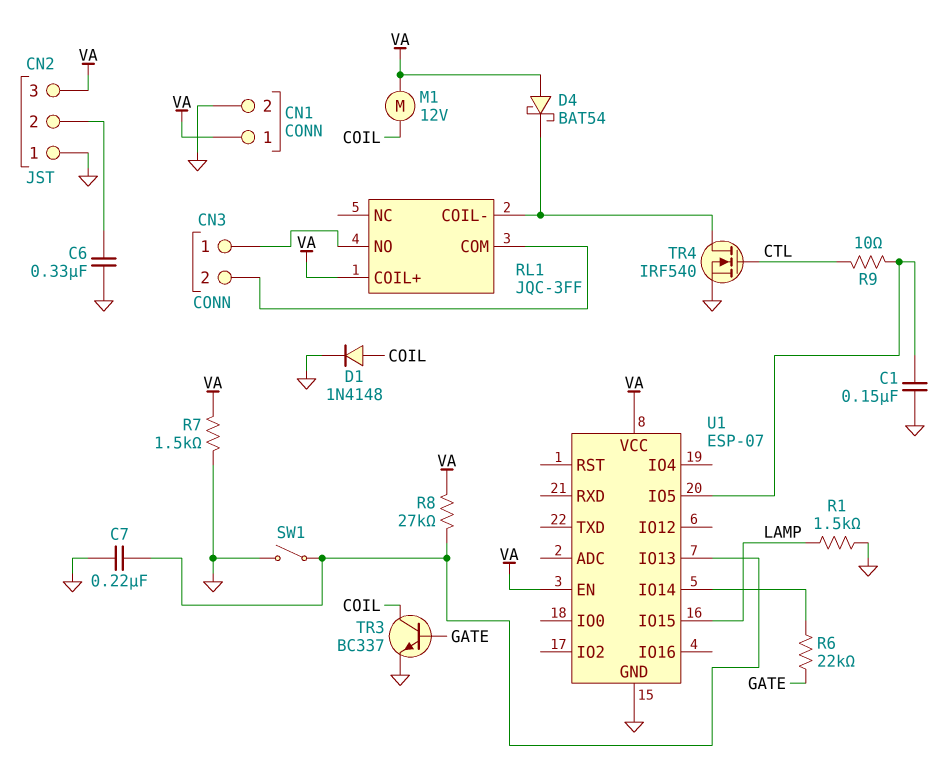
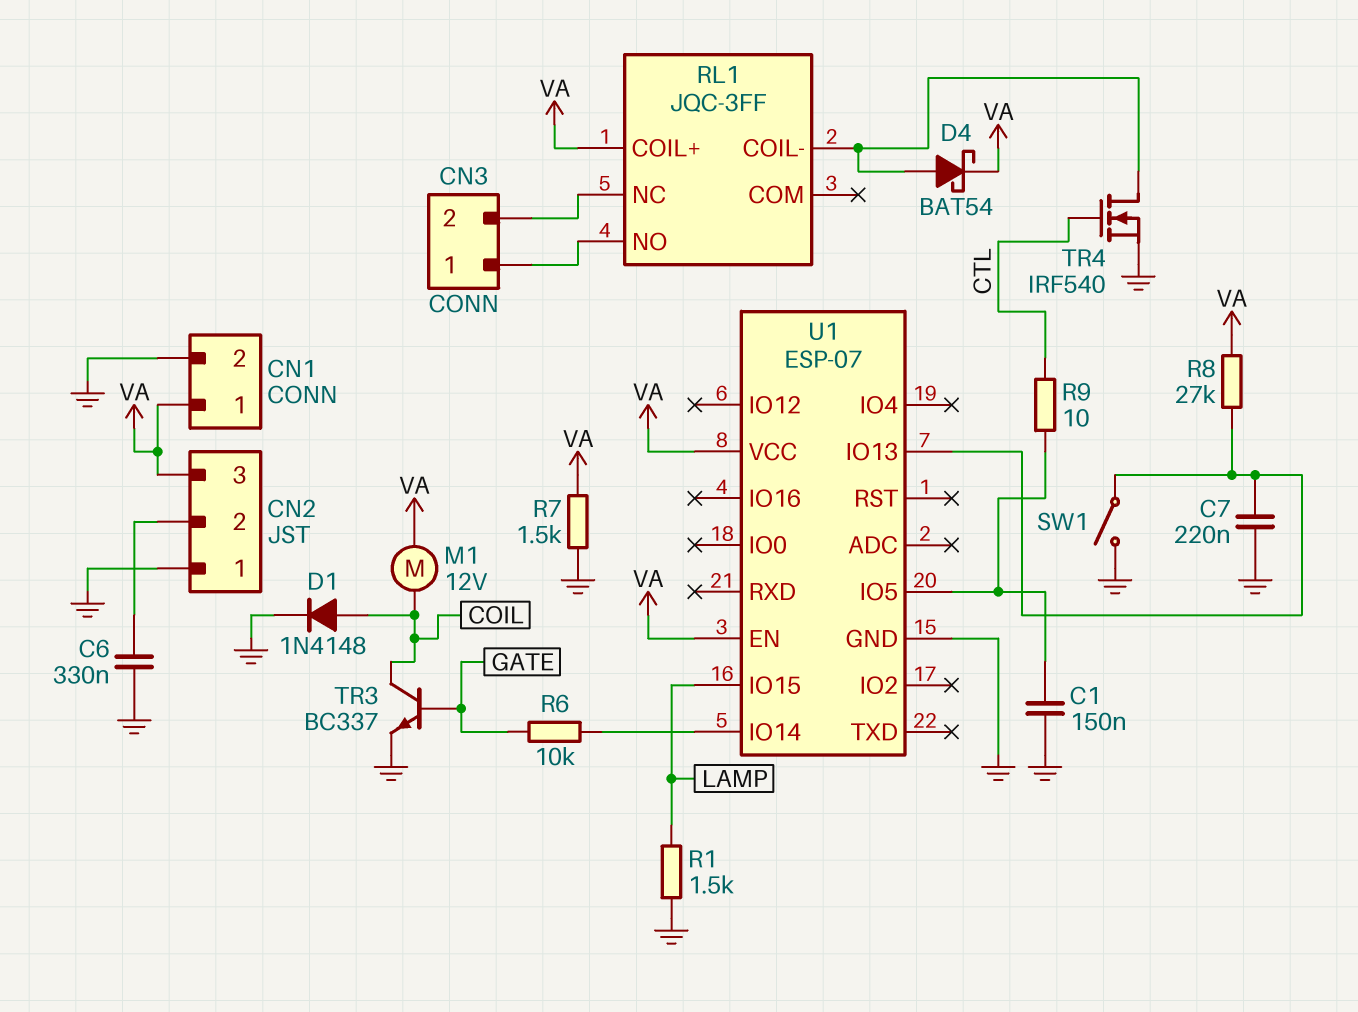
D4: schottky BAT54 (A VA, K RL1/COIL-) -> schottky BAT54 (A RL1/COIL-, K VA)
R6: 22k (GATE, U1/IO14) -> 10k (GATE, U1/IO14)
RL1 pin COM: CN3/2 -> none
RL1 pin NC: none -> CN3/2

